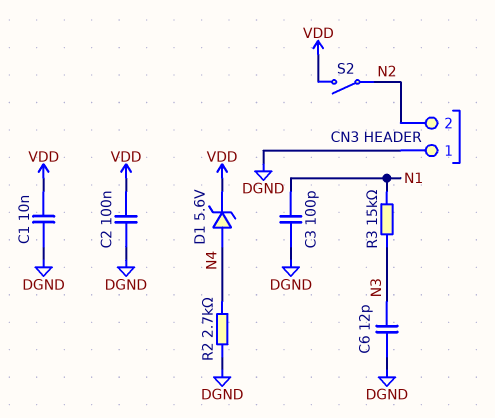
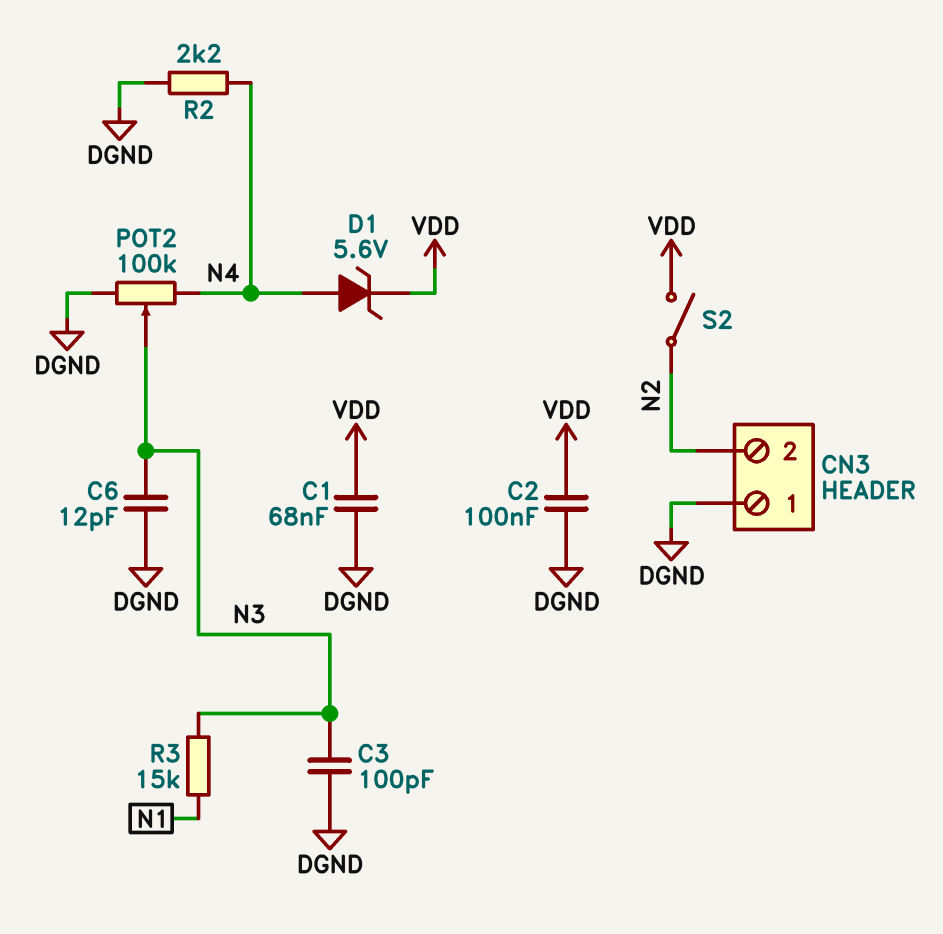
C1: 10nF (DGND, VDD) -> 68nF (DGND, VDD)
C3: 100pF (DGND, N1) -> 100pF (DGND, N3)
POT2: none -> 100k (DGND, N4, wiper N3)
R2: 2.7k (DGND, N4) -> 2.2k (DGND, N4)

